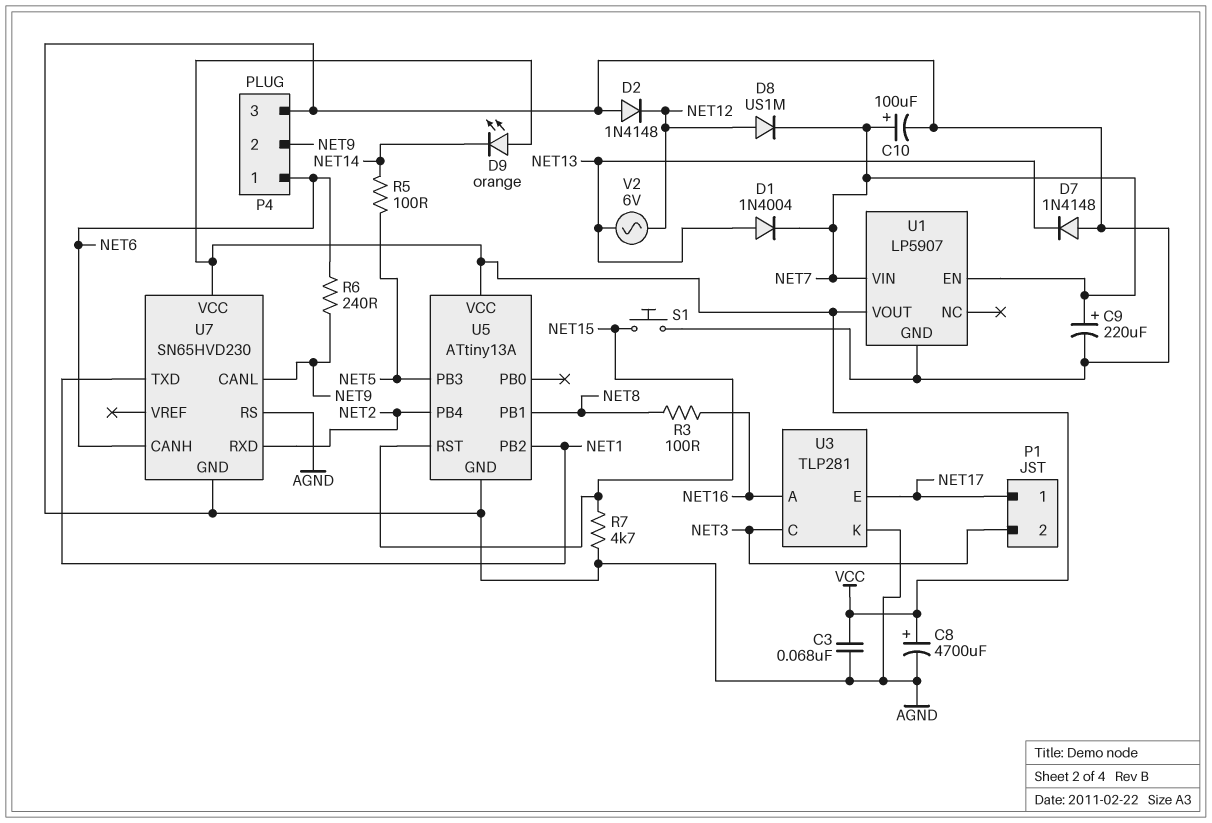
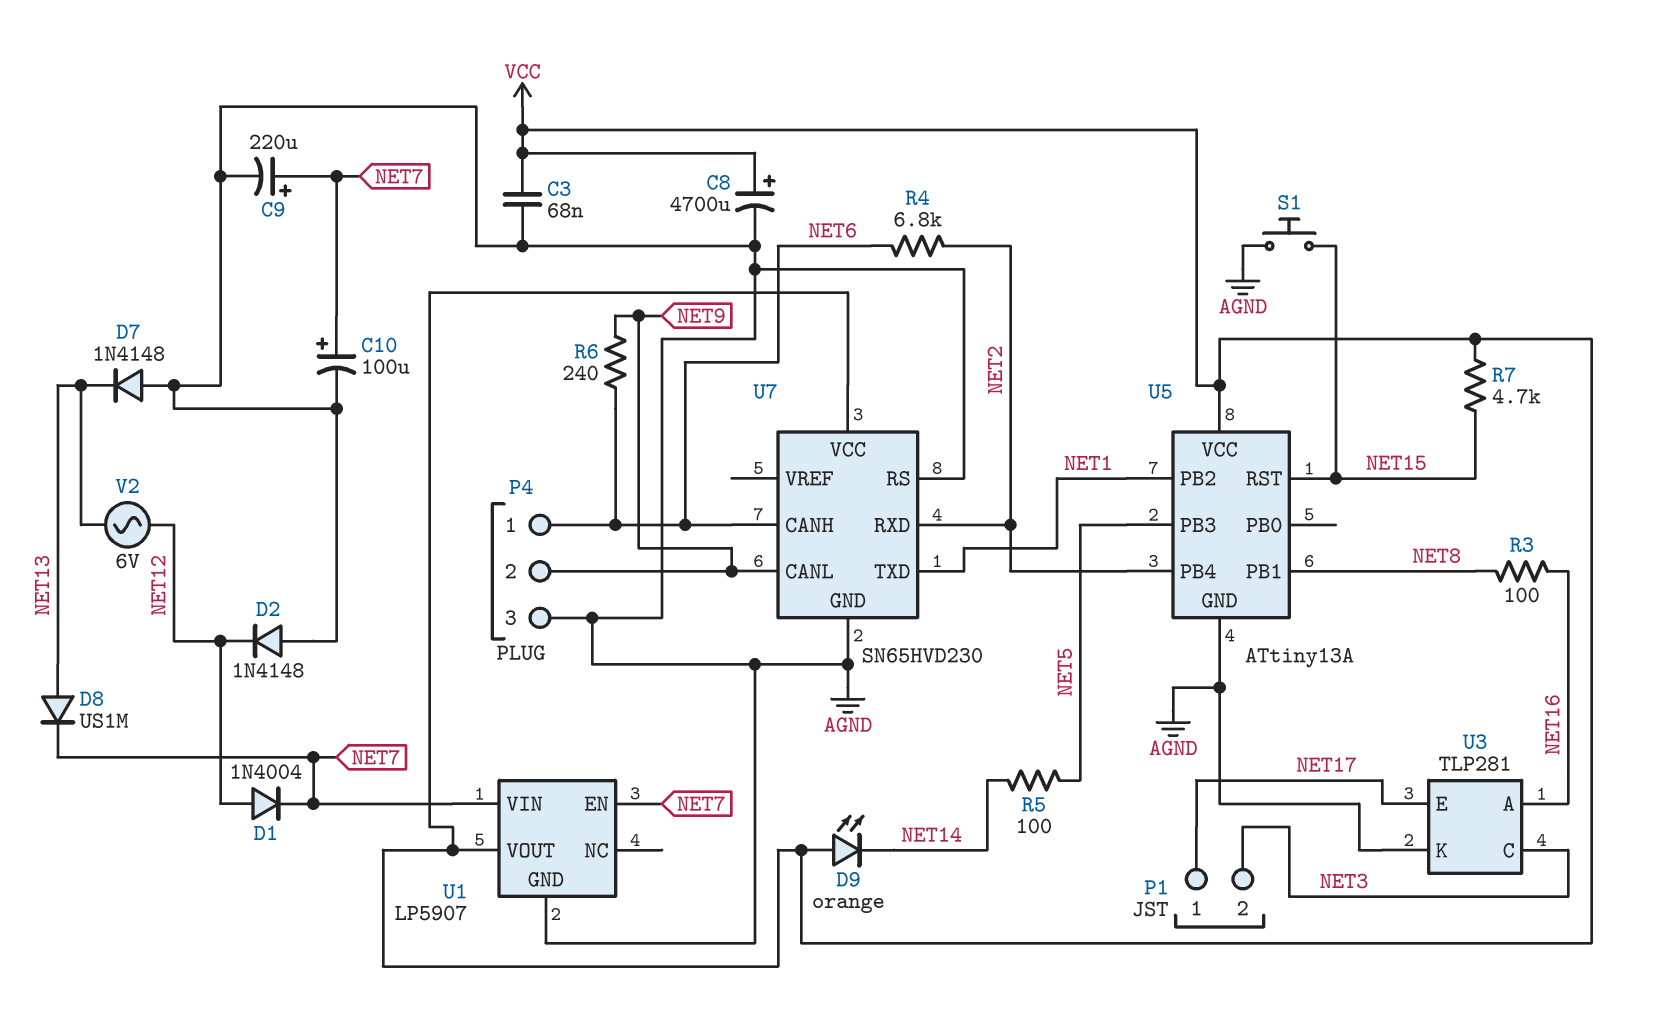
D1: diode 1N4004 (A NET13, K NET7) -> diode 1N4004 (A NET12, K NET7)
D8: diode US1M (A NET12, K NET7) -> diode US1M (A NET13, K NET7)
R4: none -> 6.8k (NET2, NET6)
R7: 4.7k (AGND, NET15) -> 4.7k (NET15, VCC)

